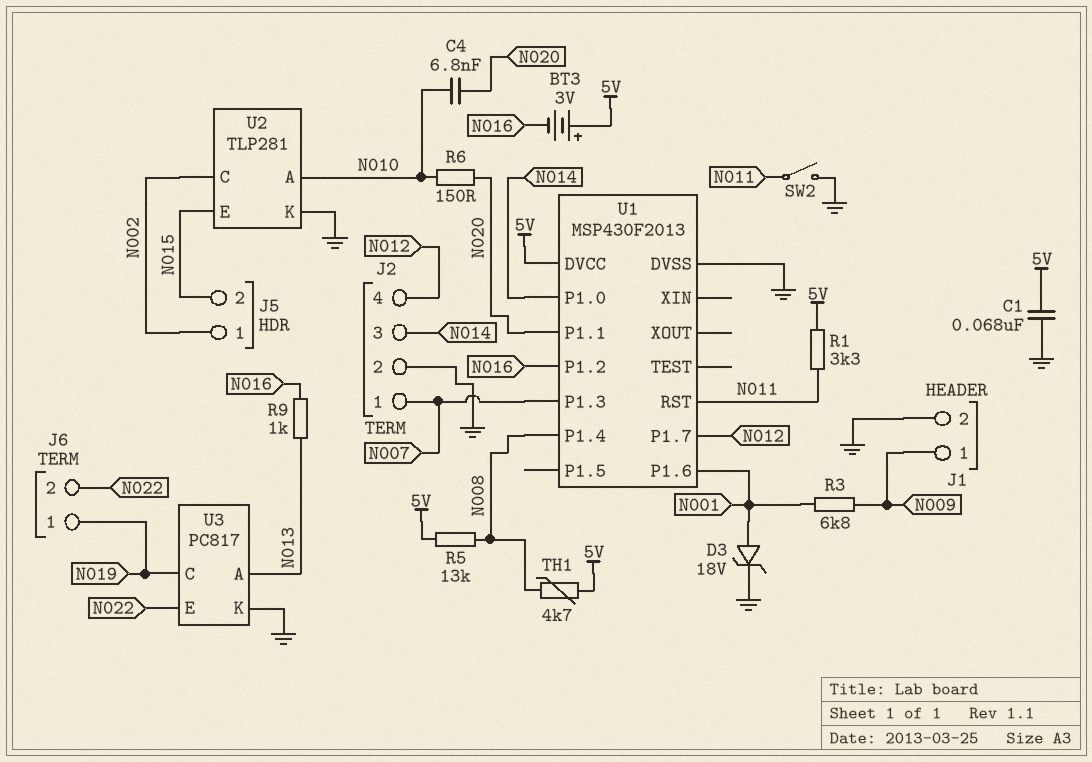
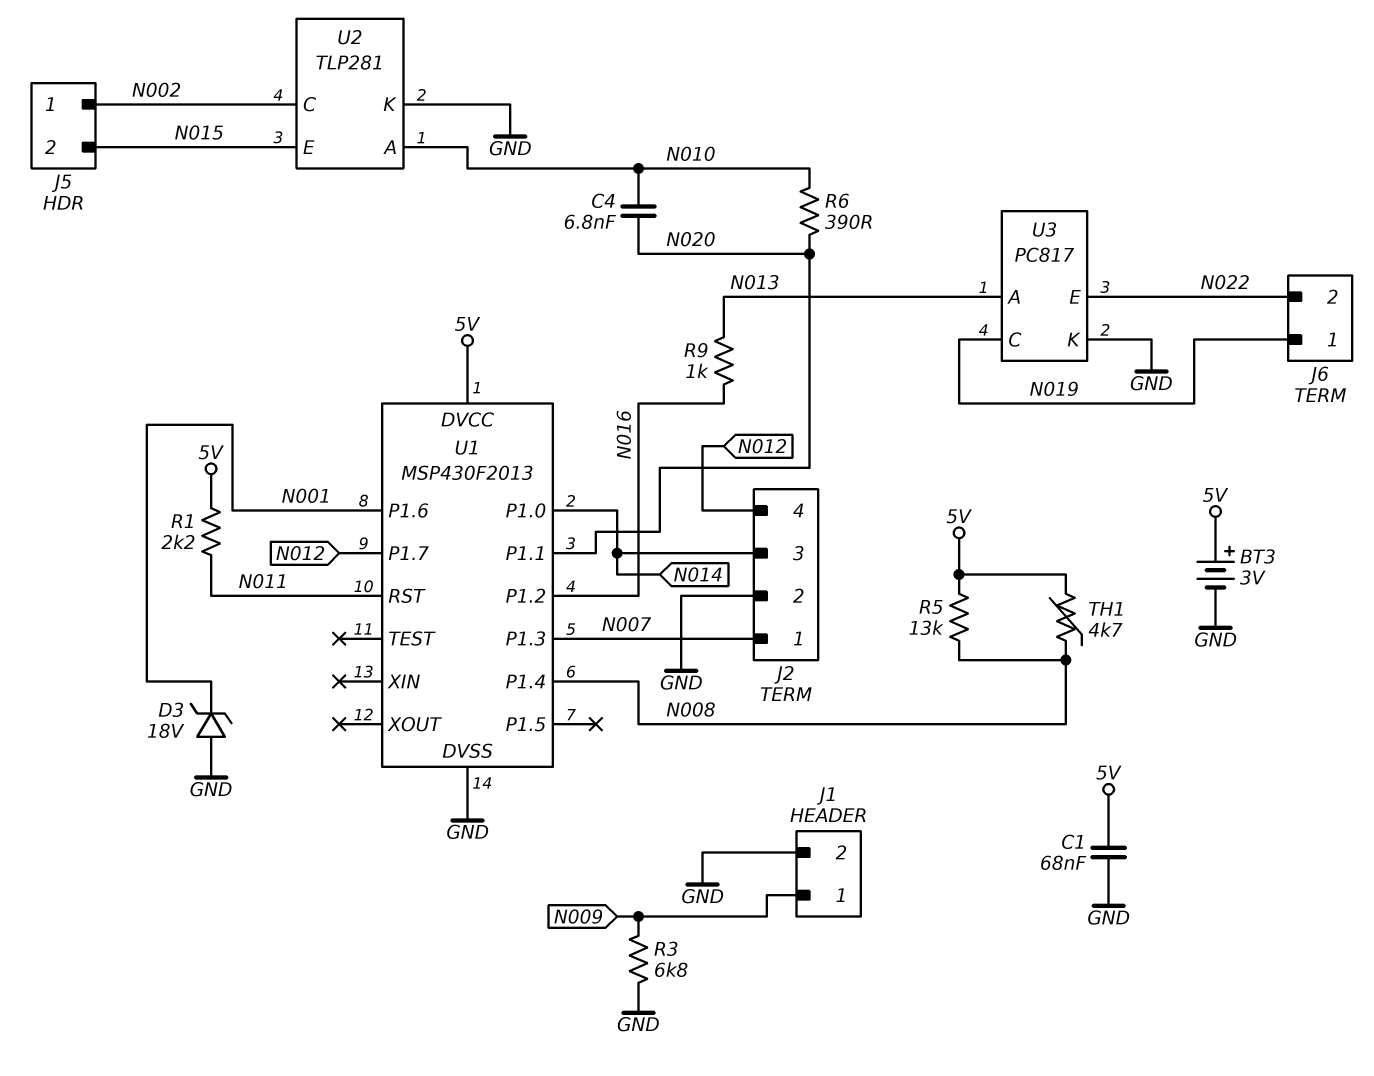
BT3: 3V (plus 5V, minus N016) -> 3V (plus 5V, minus GND)
D3: zener 18V (A N001, K GND) -> zener 18V (A GND, K N001)
R1: 3.3k (5V, N011) -> 2.2k (5V, N011)
R3: 6.8k (N001, N009) -> 6.8k (GND, N009)
R6: 150 (N010, N020) -> 390 (N010, N020)
SW2: switch (GND, N011) -> none

